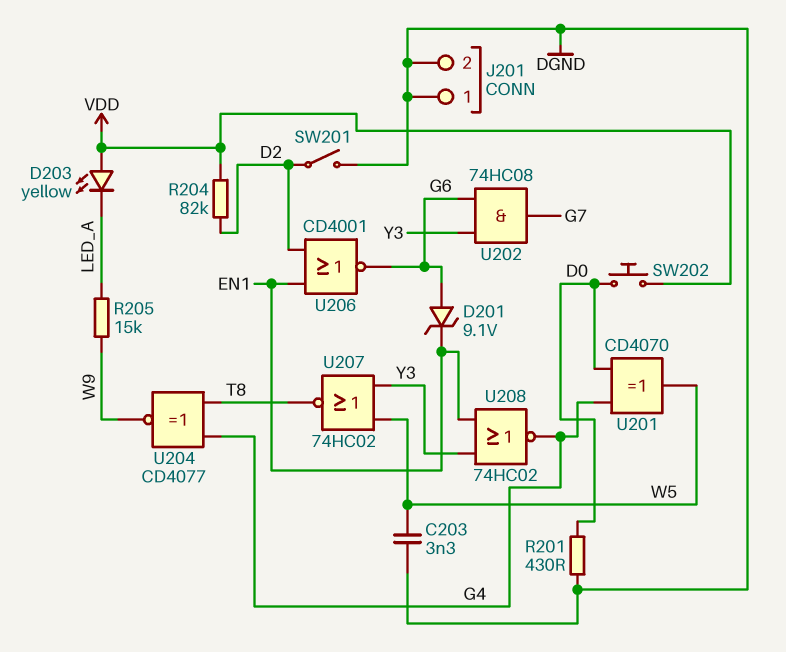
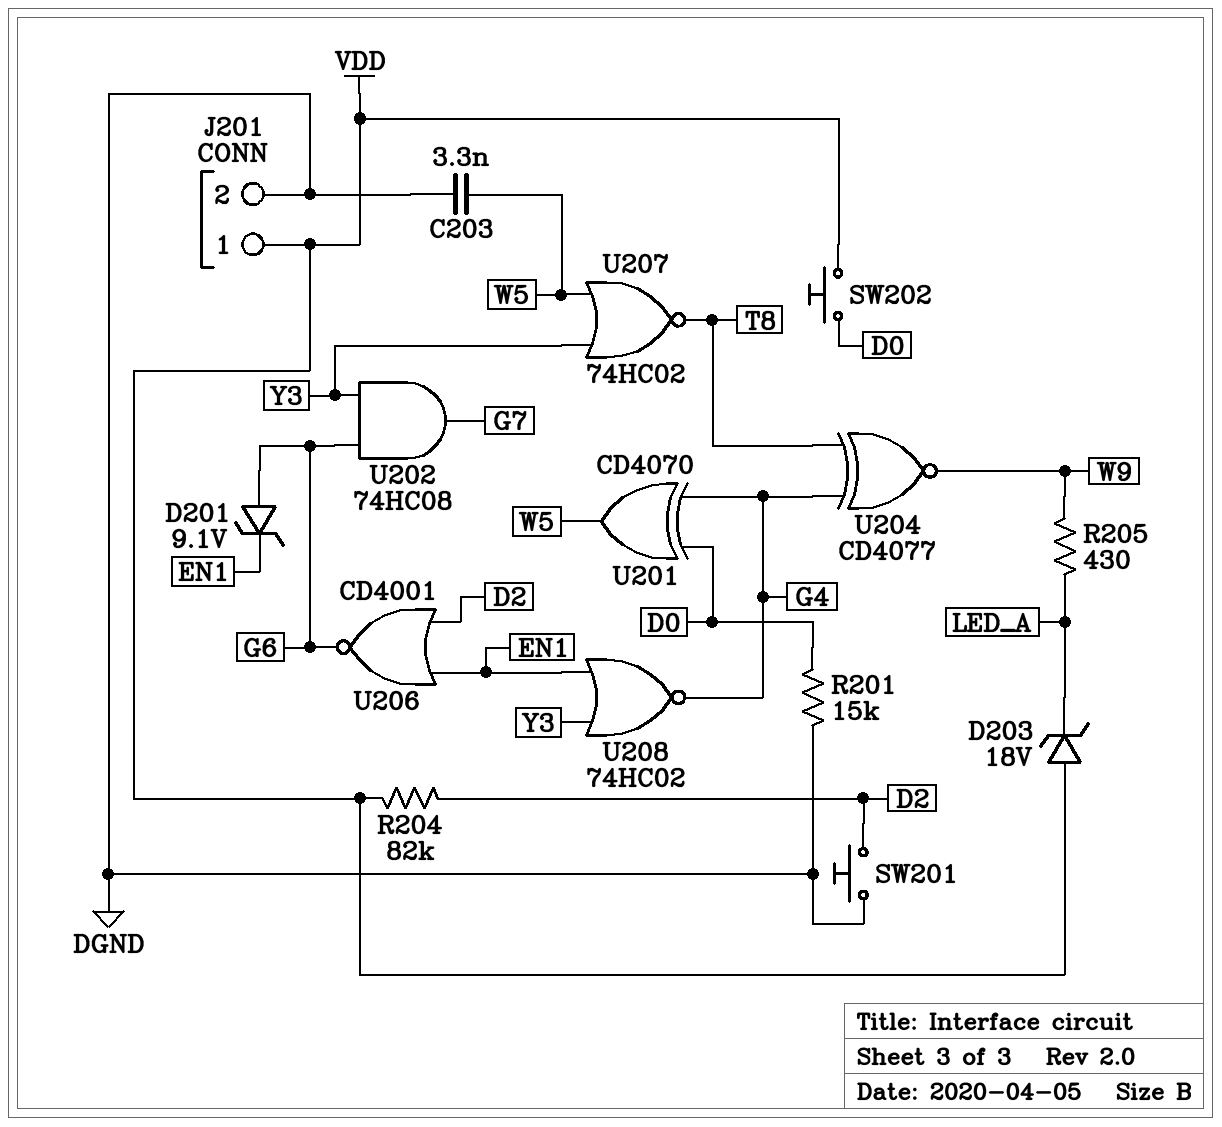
D203: LED yellow (A VDD, K LED_A) -> zener 18V (A VDD, K LED_A)
J201 pin 1: DGND -> VDD
R201: 430 (D0, DGND) -> 15k (D0, DGND)
R205: 15k (LED_A, W9) -> 430 (LED_A, W9)
SW201: switch (D2, DGND) -> button (D2, DGND)

